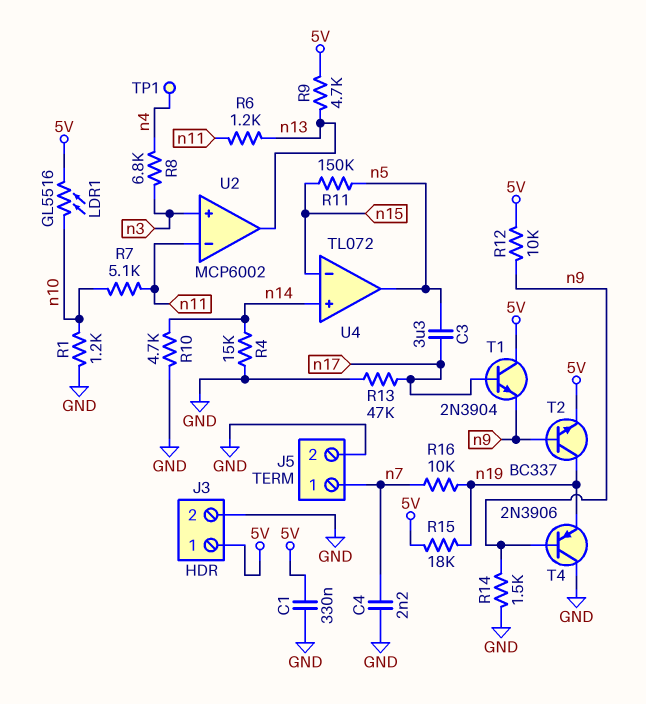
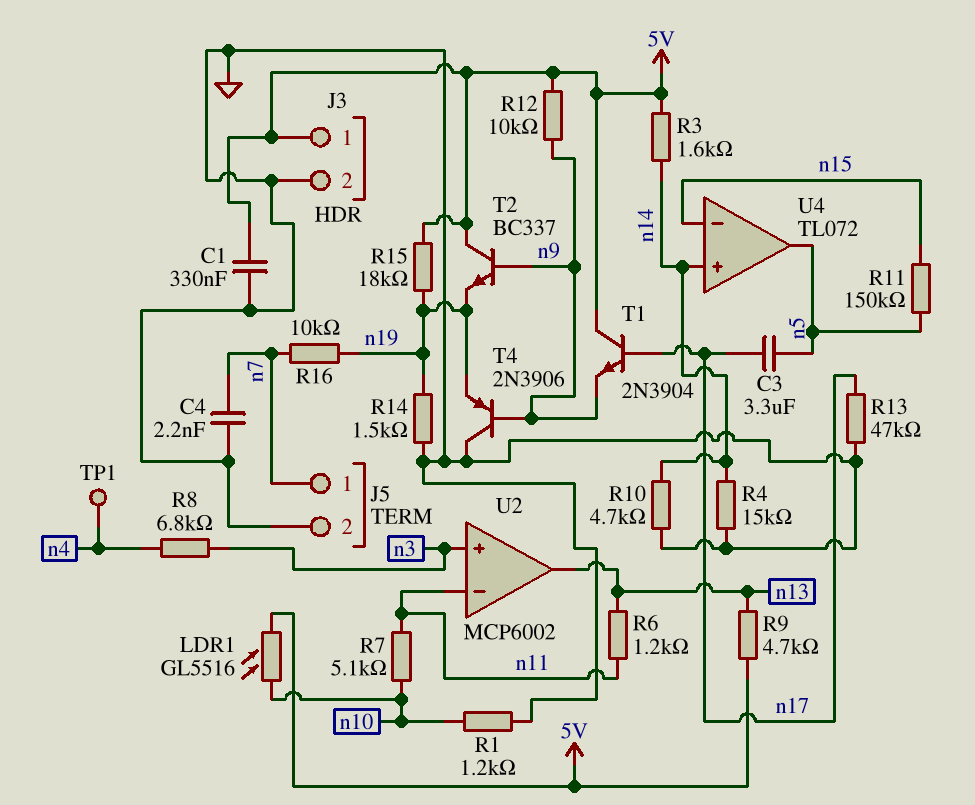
R3: none -> 1.6k (5V, n14)
R14: 1.5k (GND, n9) -> 1.5k (GND, n19)
T2: NPN BC337 (B n9, C n19, E 5V) -> NPN BC337 (B n9, C 5V, E n19)

